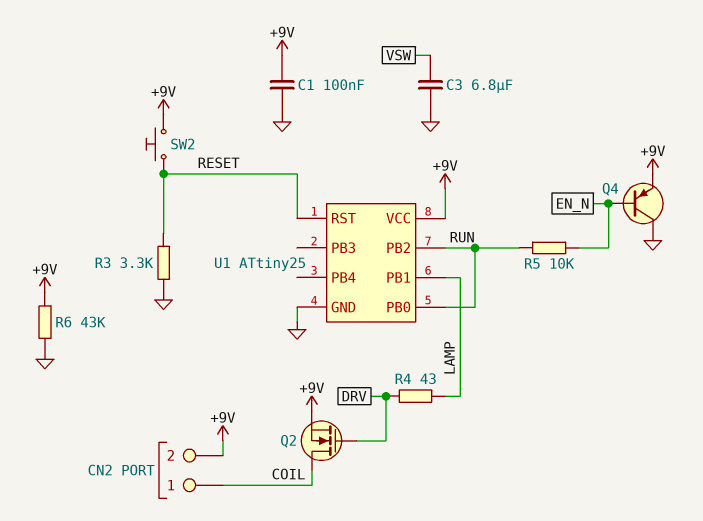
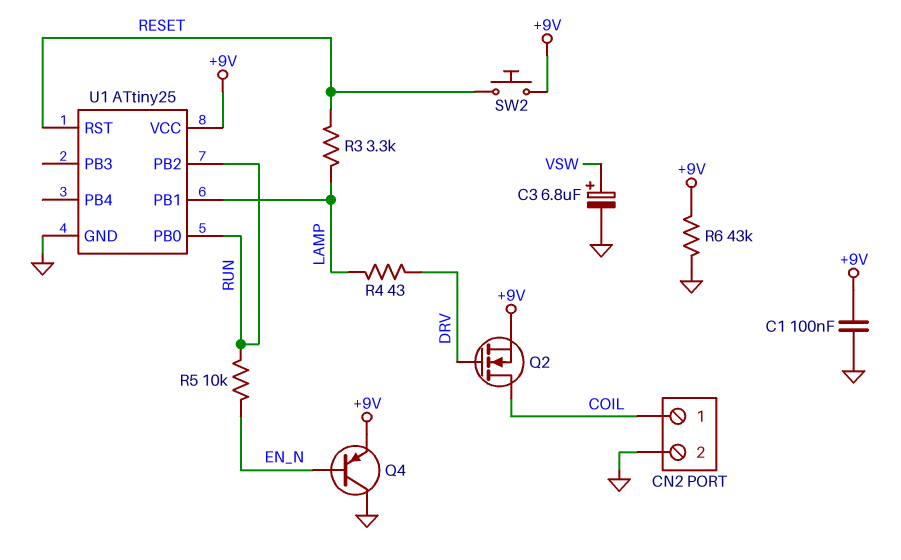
C3: 6.8uF (GND, VSW) -> 6.8uF (plus VSW, minus GND)
CN2 pin 2: +9V -> GND
R3: 3.3k (GND, RESET) -> 3.3k (LAMP, RESET)

